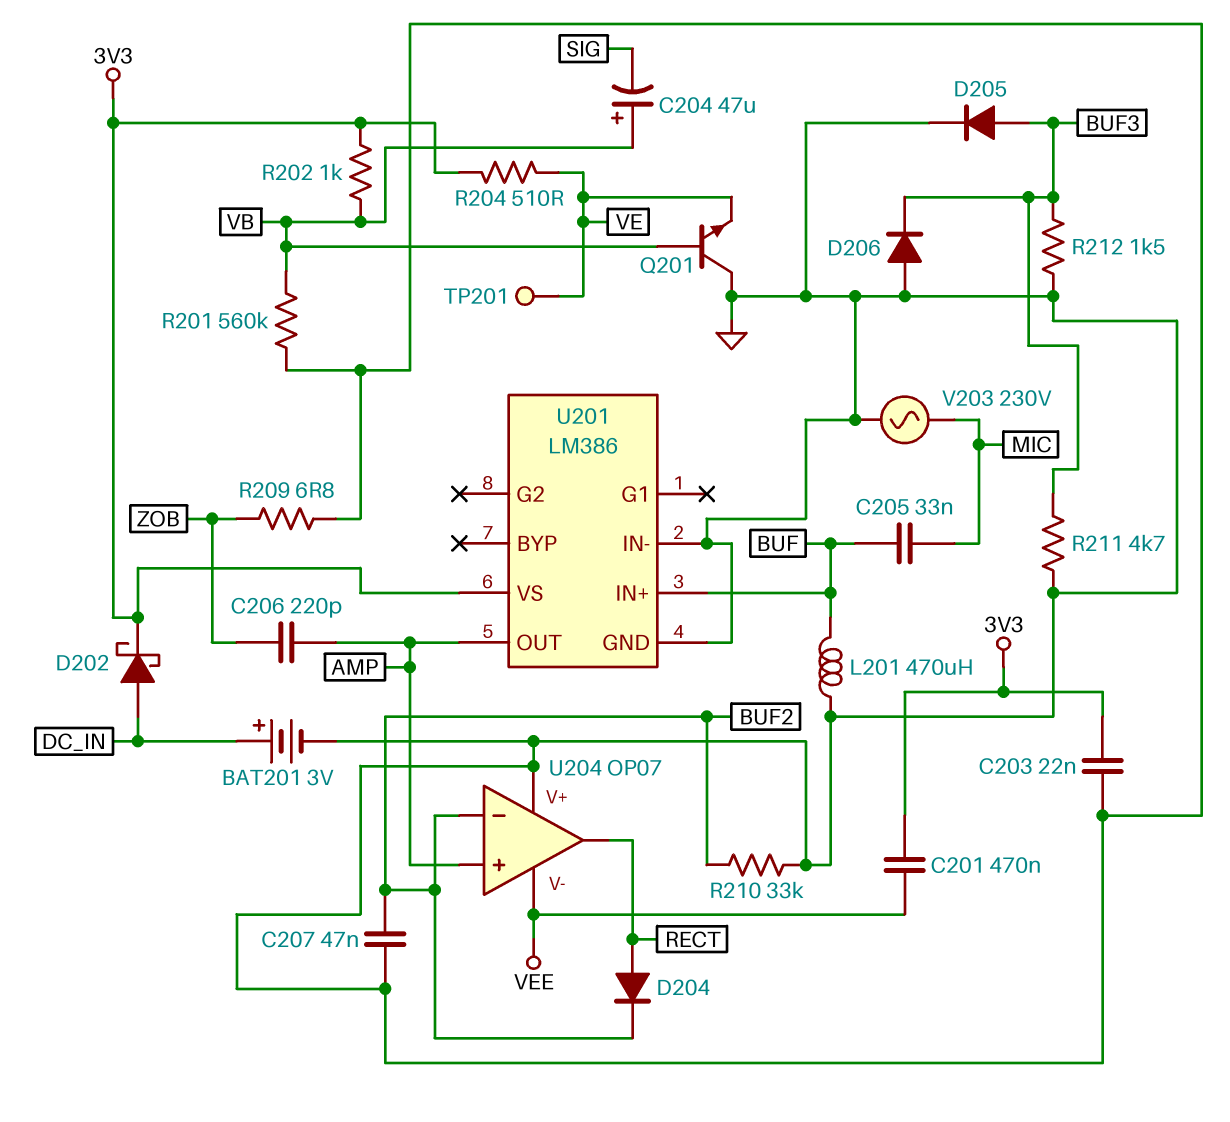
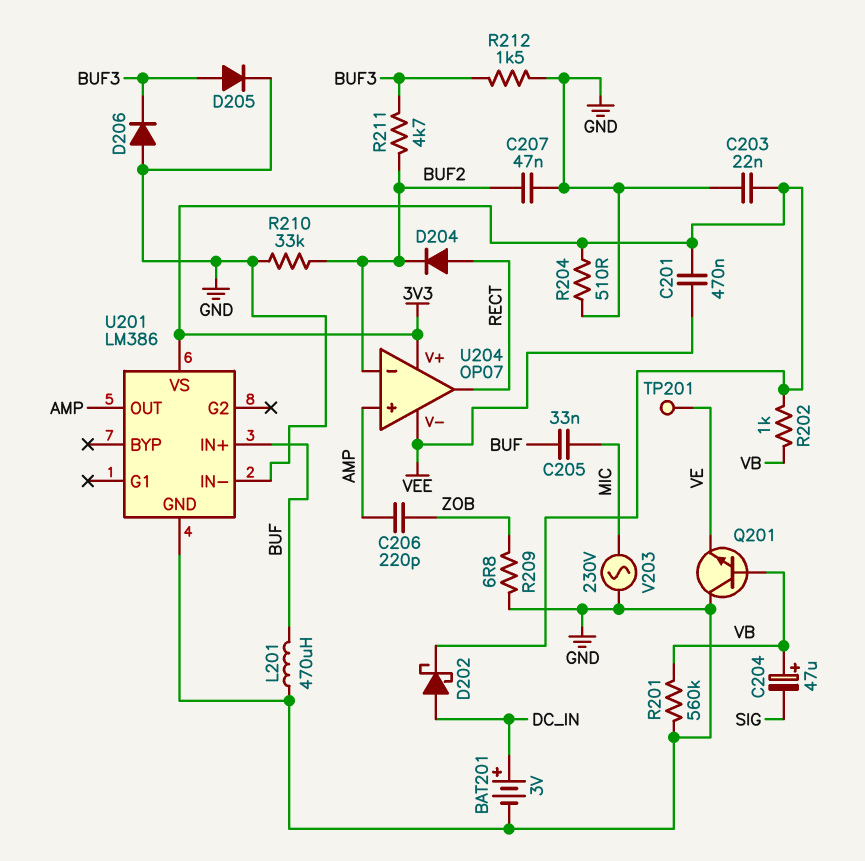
R204: 510 (3V3, VE) -> 510 (3V3, GND)
R211: 4.7k (BUF3, GND) -> 4.7k (BUF2, BUF3)
U204 pin V+: GND -> 3V3

